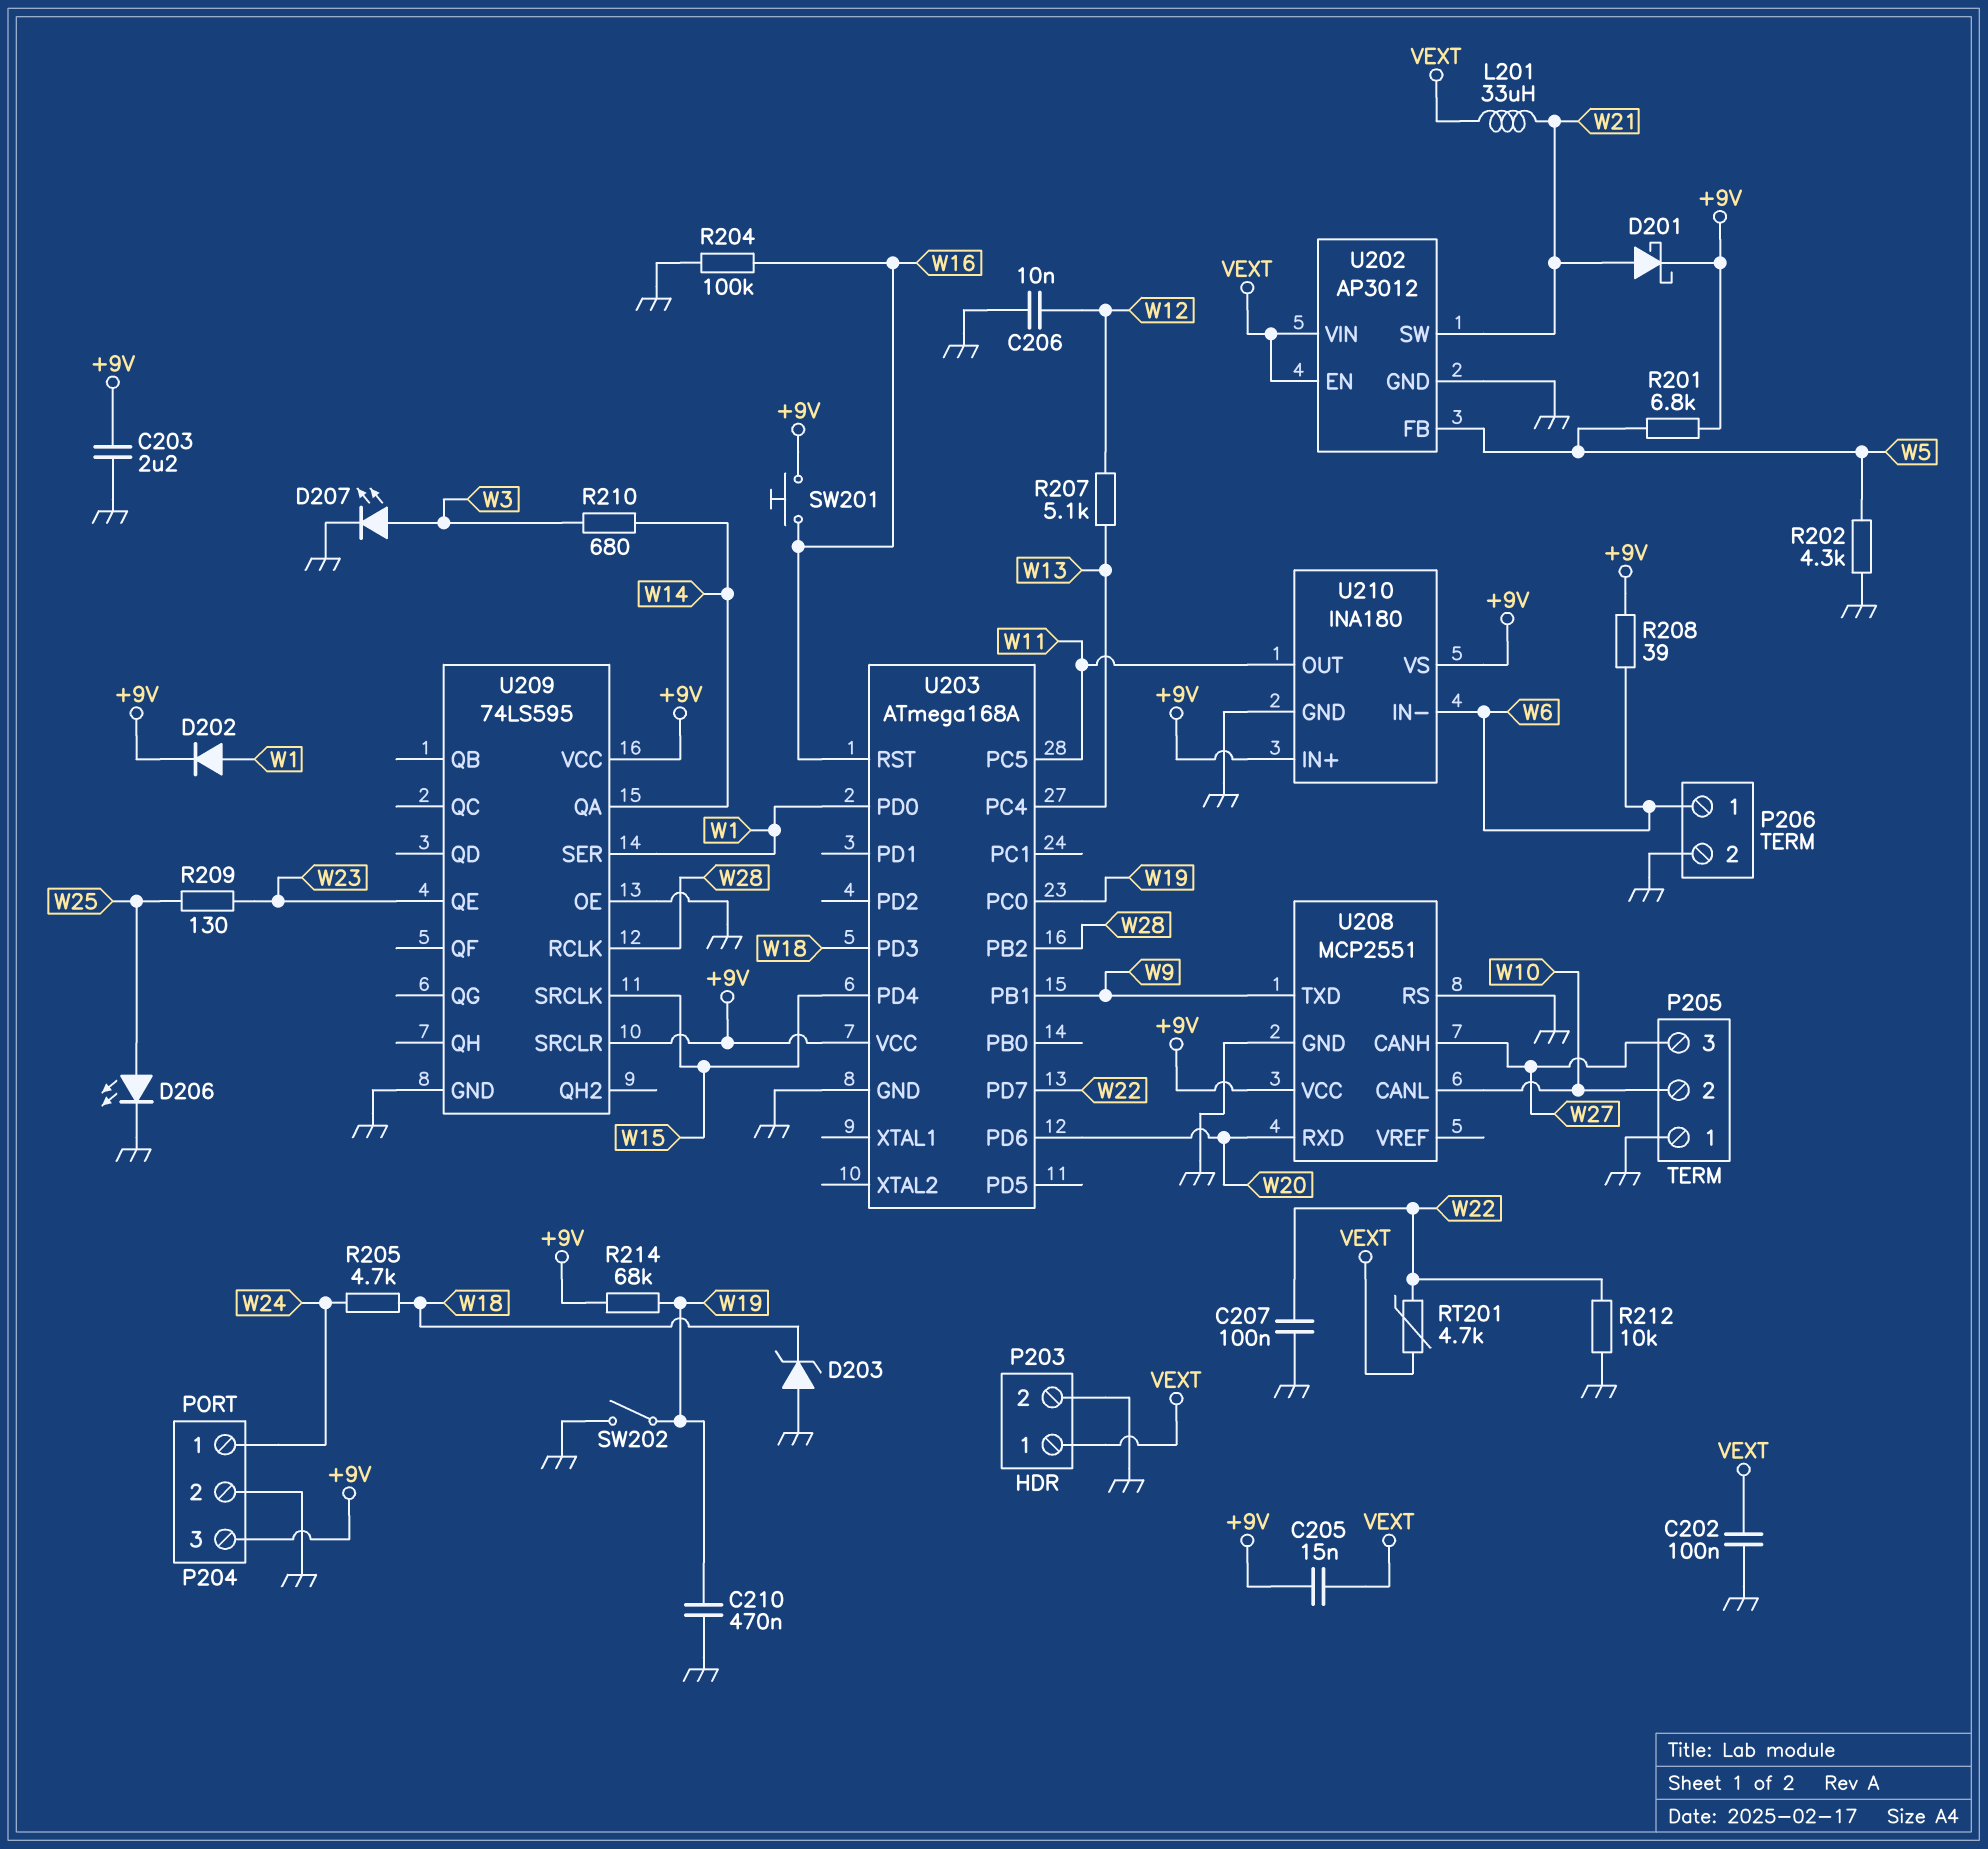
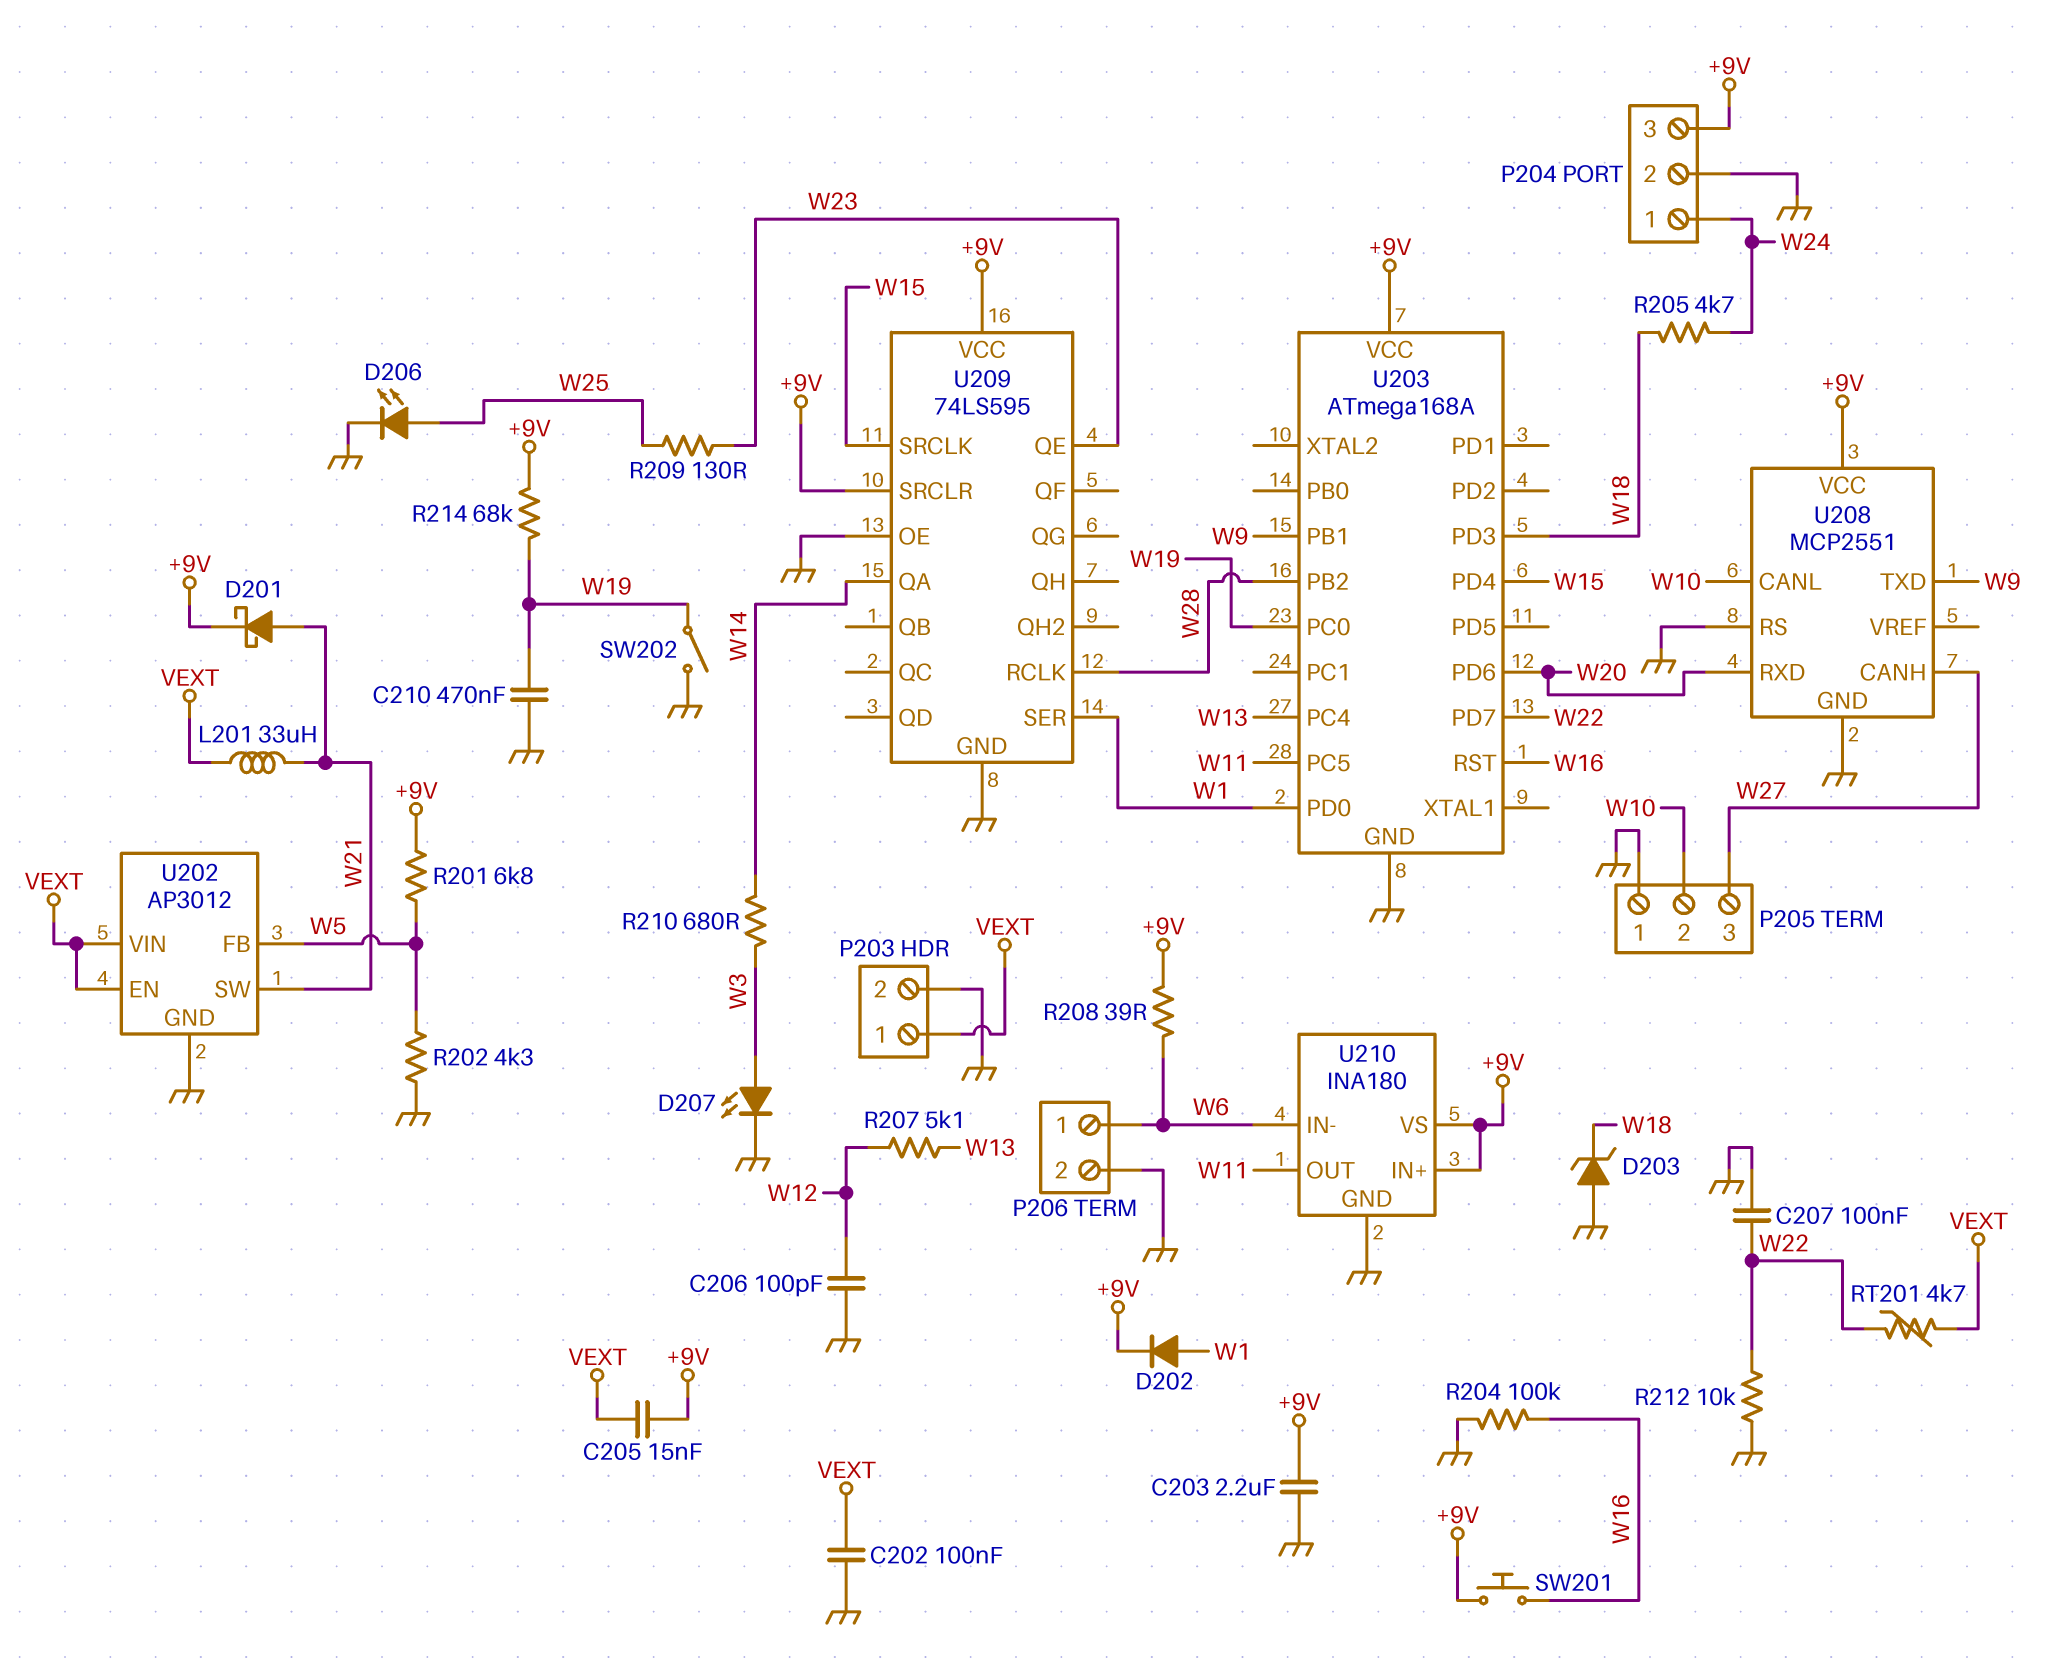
C206: 10nF (GND, W12) -> 100pF (GND, W12)

